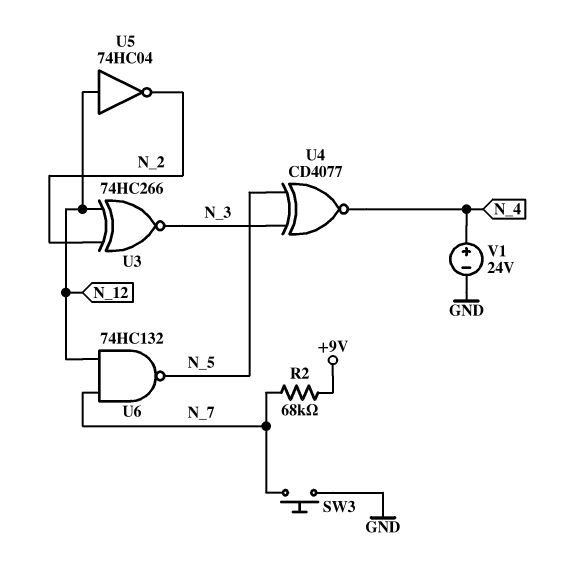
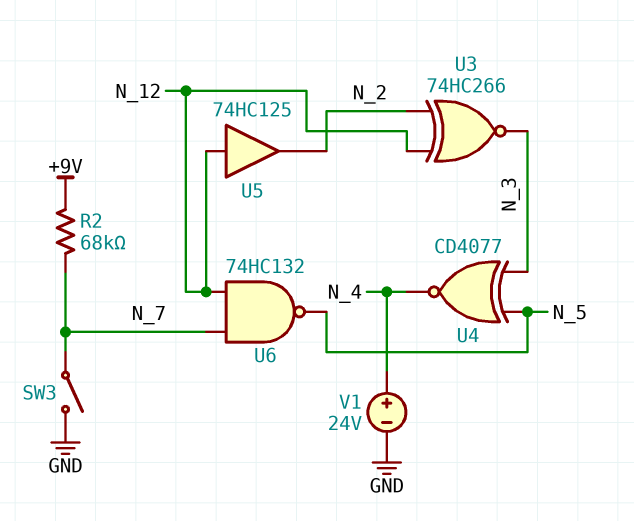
SW3: button (GND, N_7) -> switch (GND, N_7)
U5: NOT 74HC04 (in N_12, out N_2) -> buffer 74HC125 (in N_12, out N_2)

